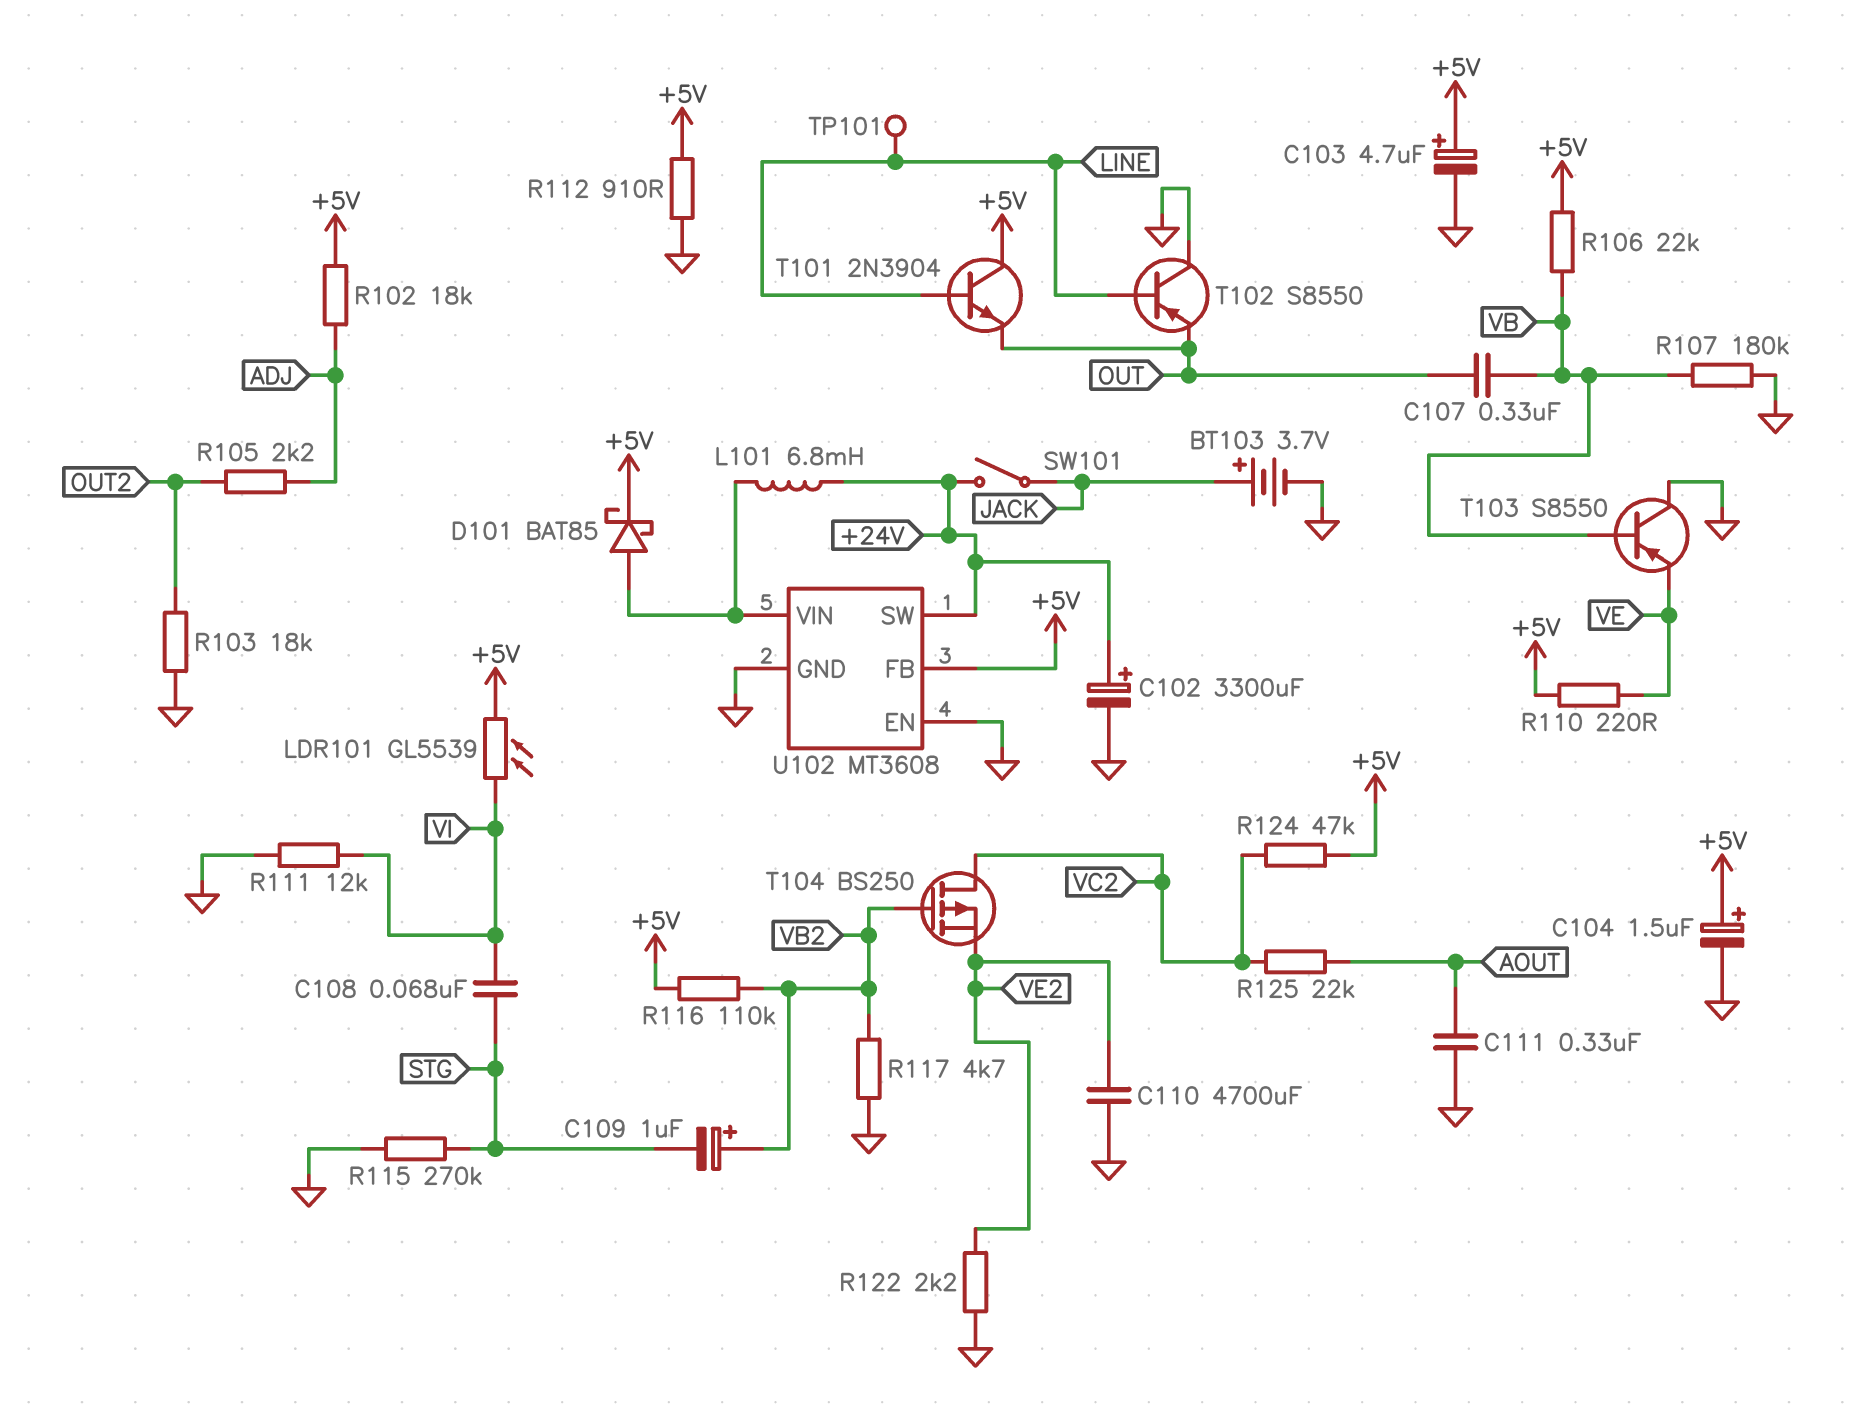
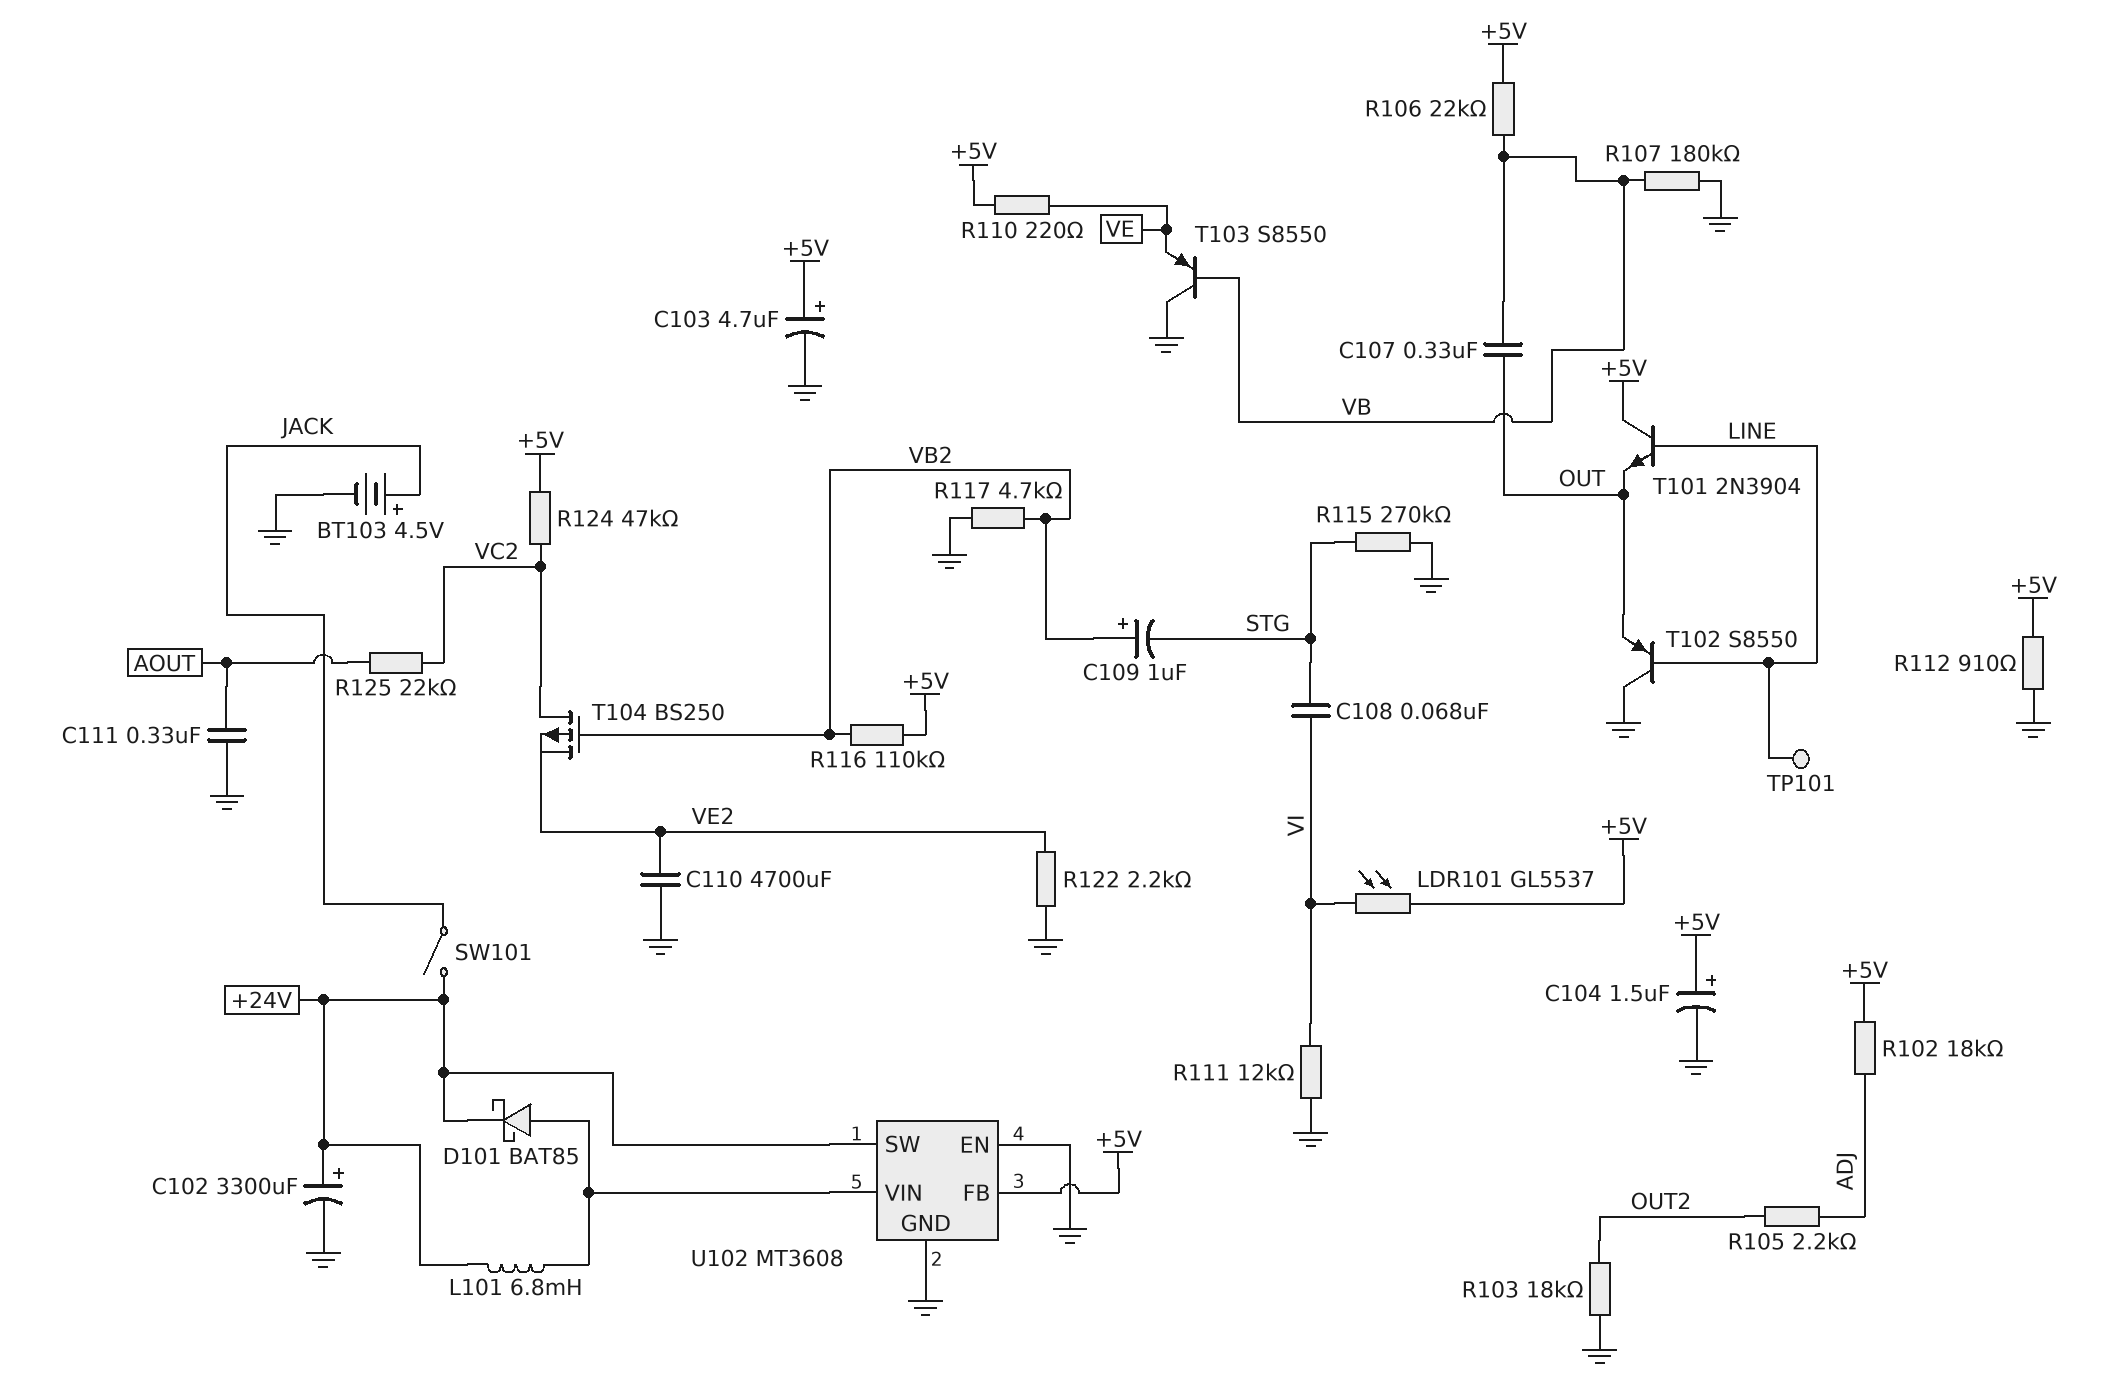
BT103: 3.7V (plus JACK, minus GND) -> 4.5V (plus JACK, minus GND)
D101: schottky BAT85 (A U102/VIN, K +5V) -> schottky BAT85 (A U102/VIN, K +24V)
LDR101: GL5539 (+5V, VI) -> GL5537 (+5V, VI)

